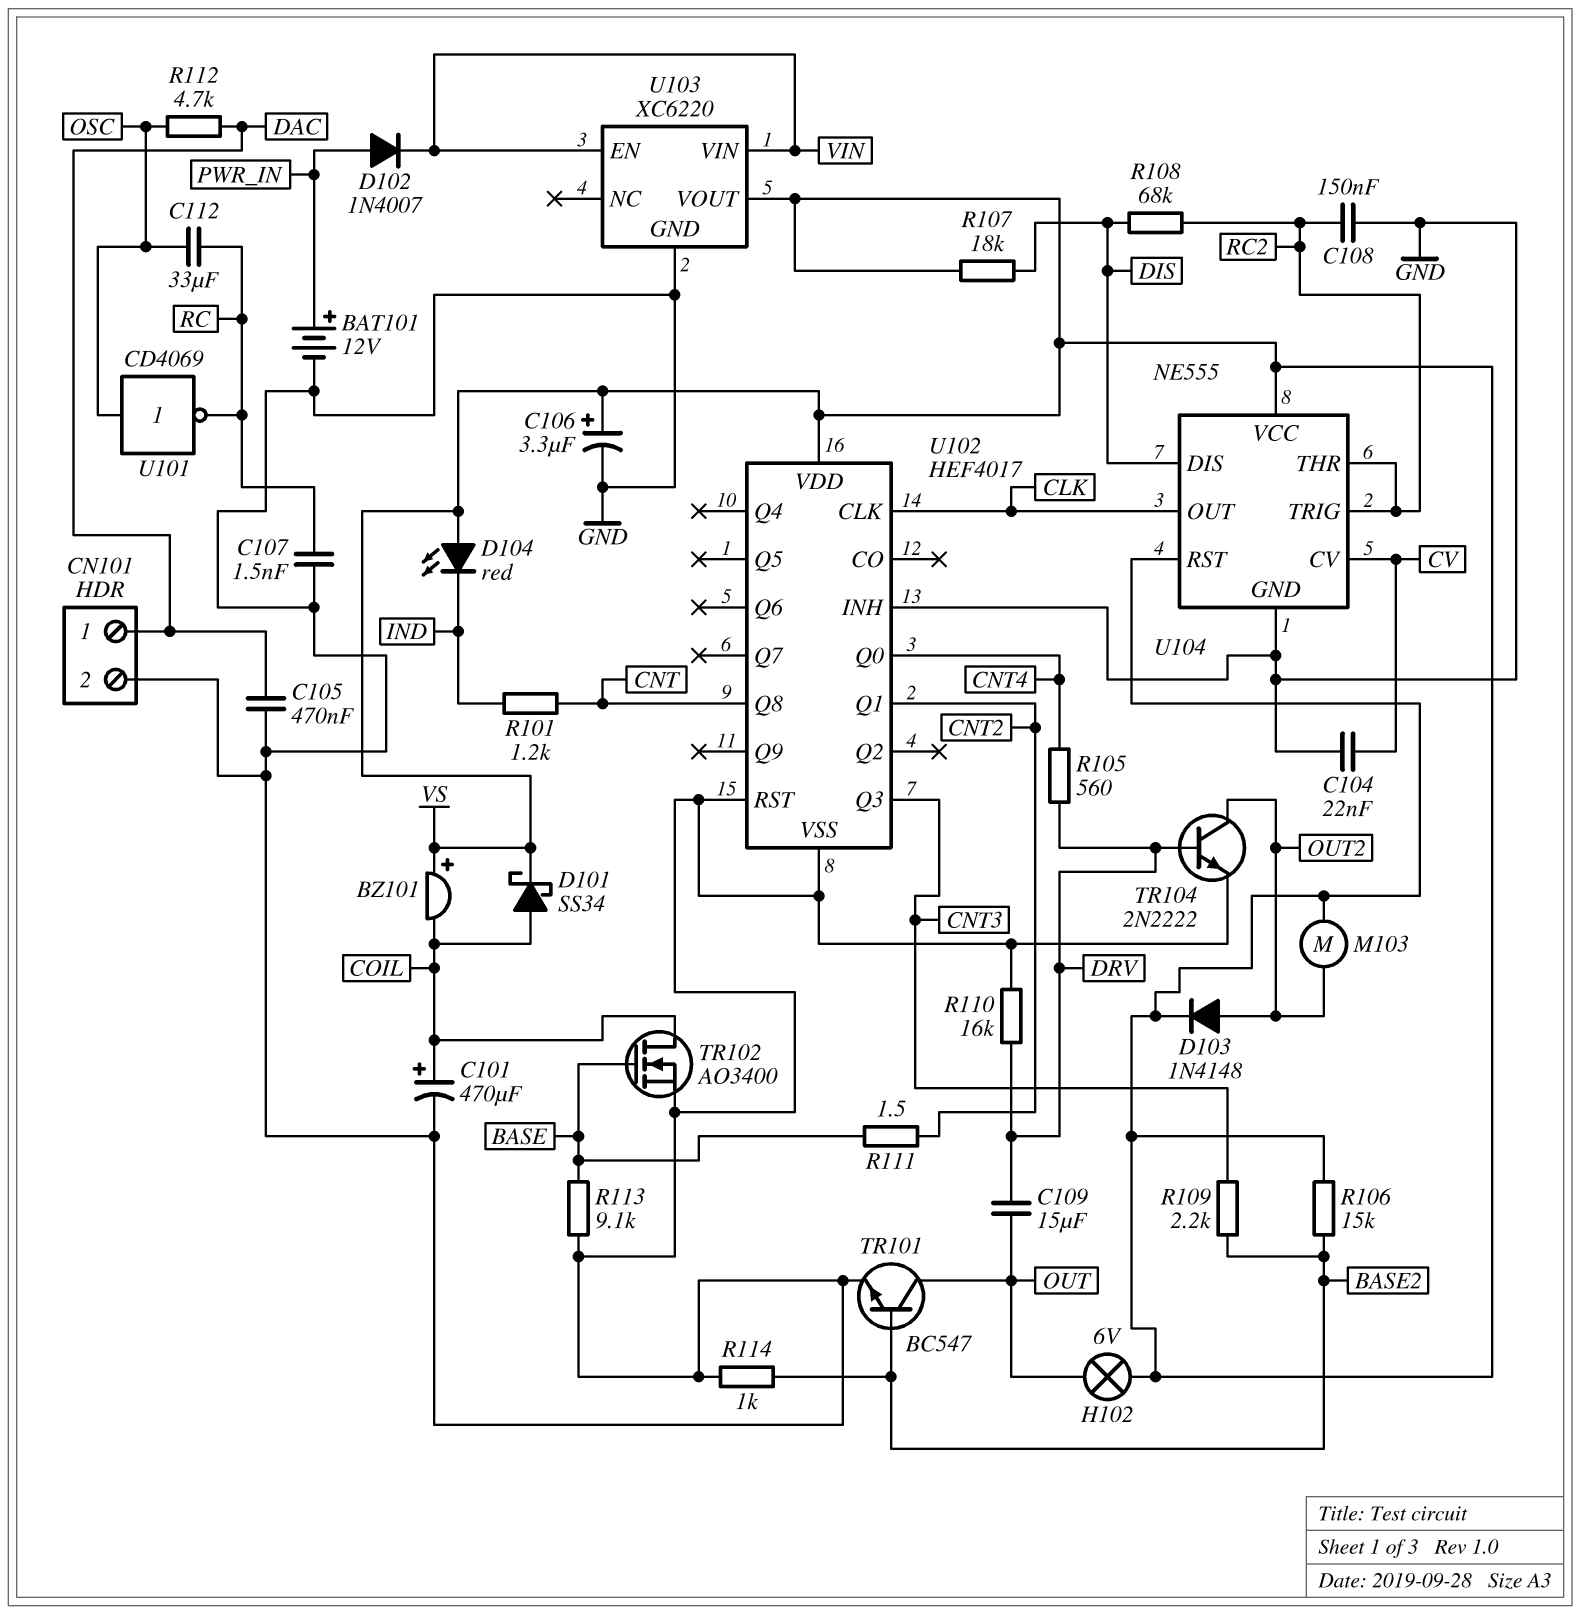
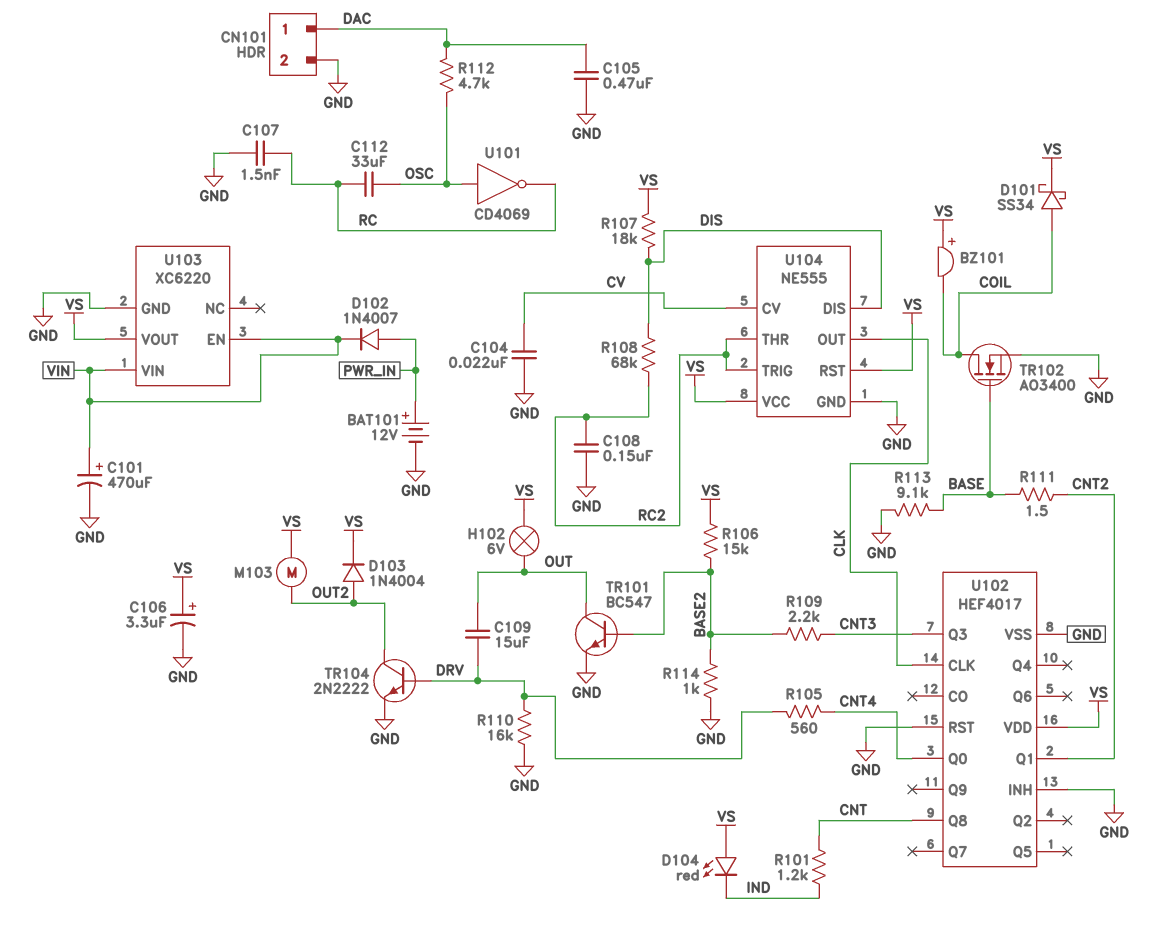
C101: 470uF (plus COIL, minus GND) -> 470uF (plus VIN, minus GND)
D103: diode 1N4148 (A OUT2, K VS) -> diode 1N4004 (A OUT2, K VS)

